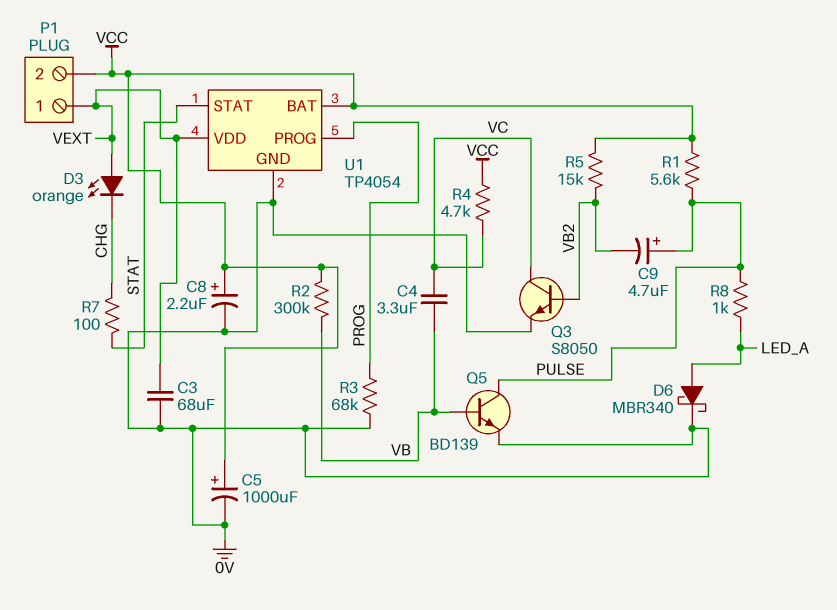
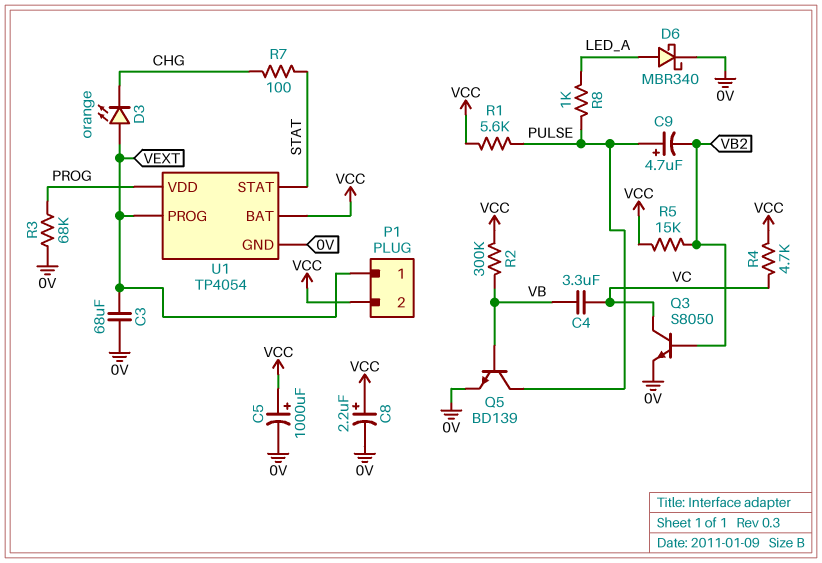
U1 pin PROG: PROG -> VEXT
U1 pin VDD: VEXT -> PROG

